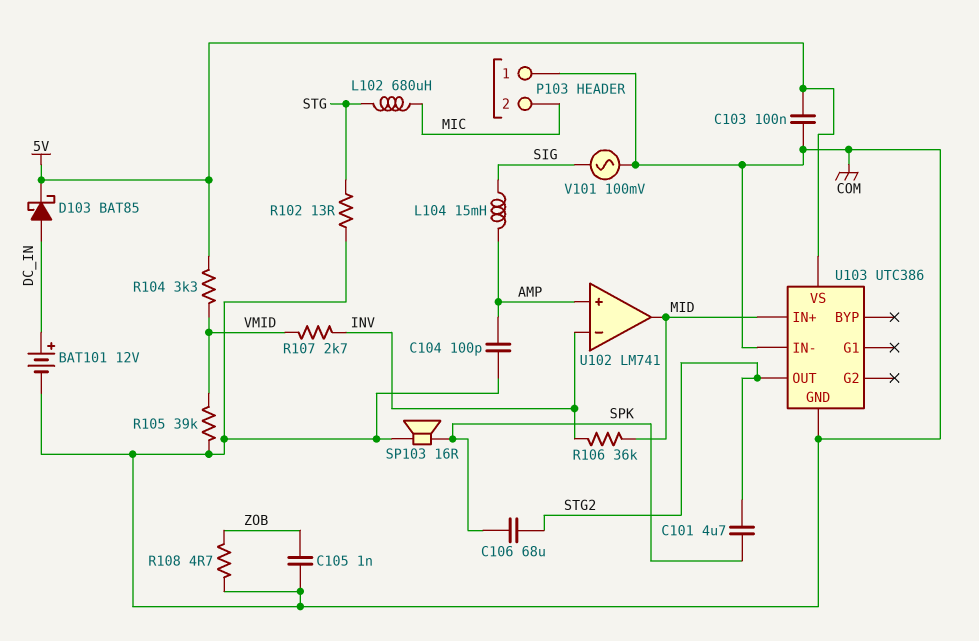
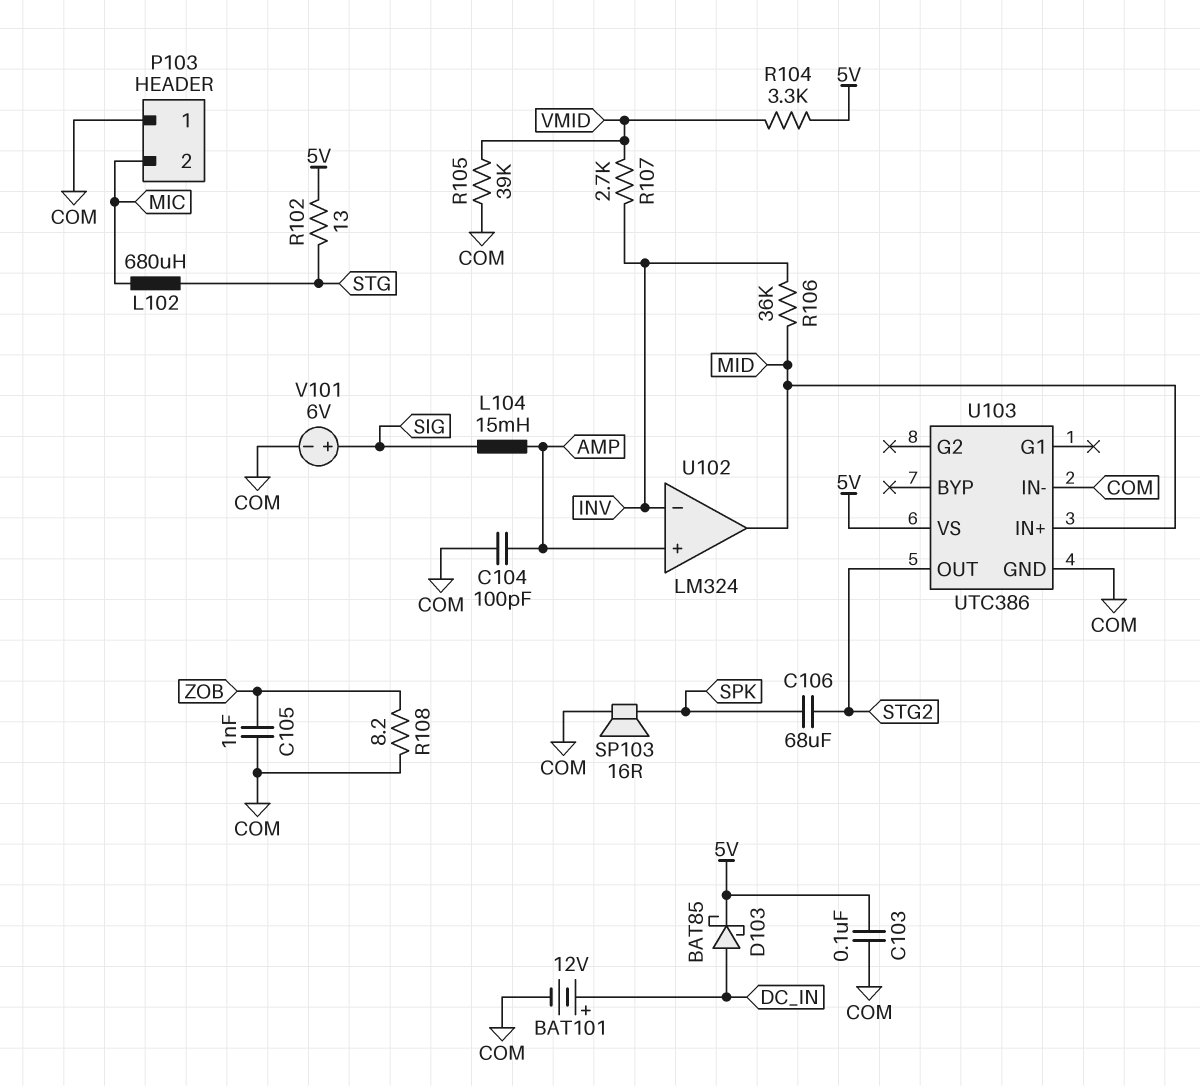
C101: 4.7uF (SPK, STG2) -> none
R102: 13 (COM, STG) -> 13 (5V, STG)
R108: 4.7 (COM, ZOB) -> 8.2 (COM, ZOB)
U102: LM741 -> LM324
V101: AC 100mV (COM, SIG) -> 6V (plus SIG, minus COM)

